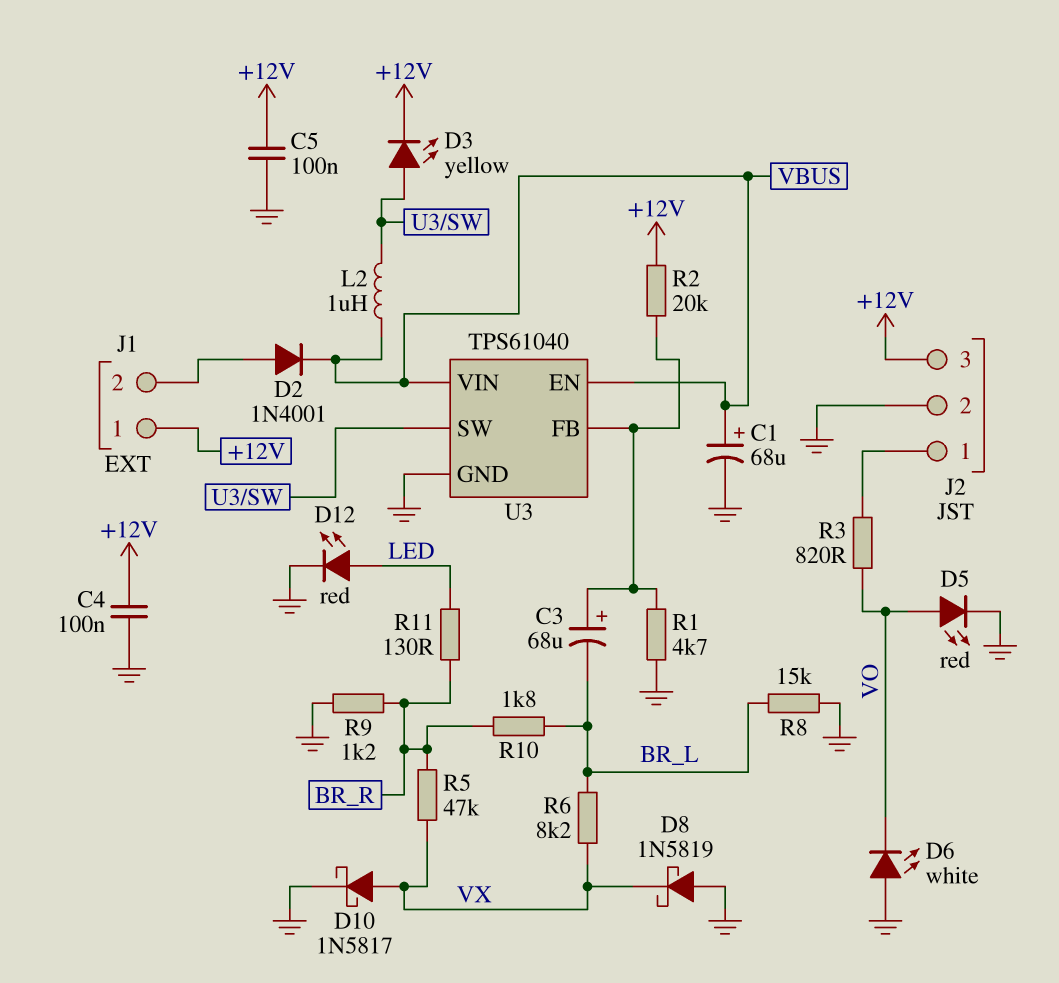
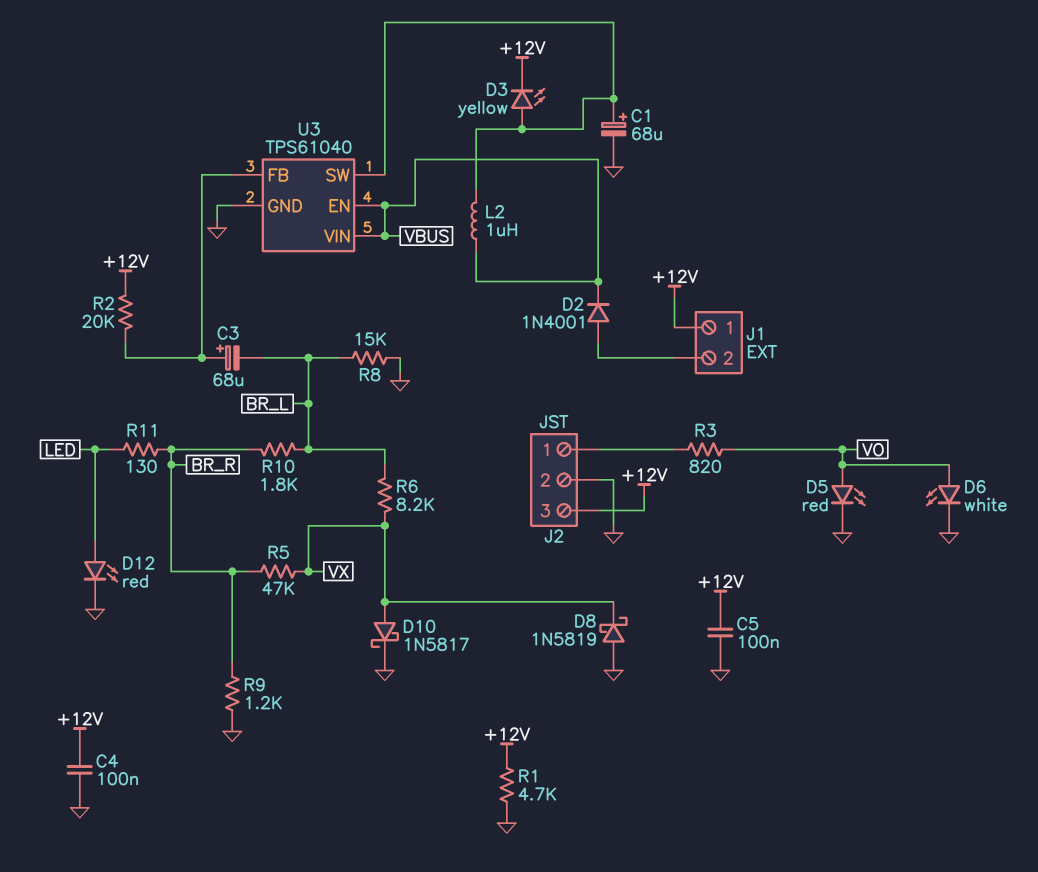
C1: 68uF (plus VBUS, minus GND) -> 68uF (plus U3/SW, minus GND)
D6: LED white (A GND, K VO) -> LED white (A VO, K GND)
R1: 4.7k (GND, U3/FB) -> 4.7k (+12V, GND)

